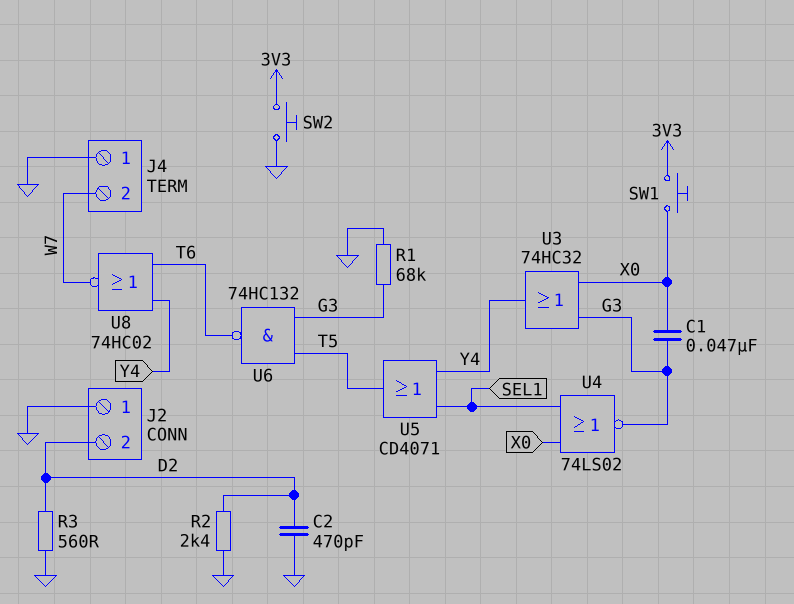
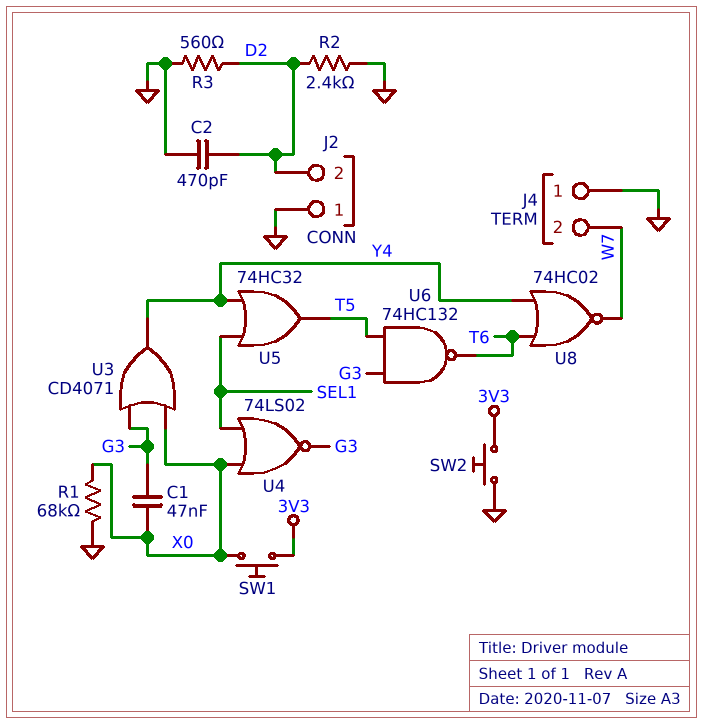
R1: 68k (G3, GND) -> 68k (GND, X0)
U3: OR 74HC32 (in G3, in X0, out Y4) -> OR CD4071 (in G3, in X0, out Y4)
U5: OR CD4071 (in SEL1, in Y4, out T5) -> OR 74HC32 (in SEL1, in Y4, out T5)

